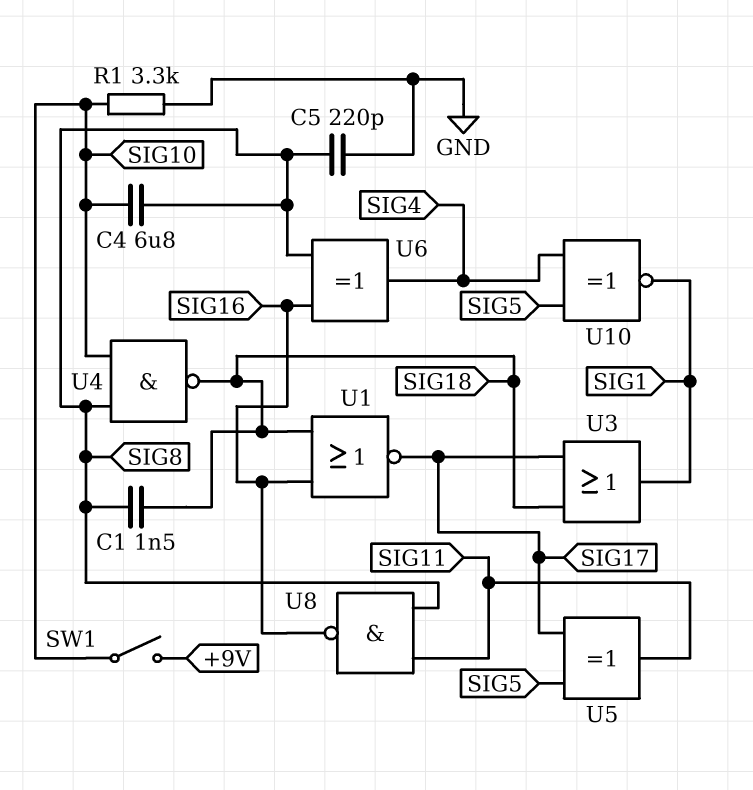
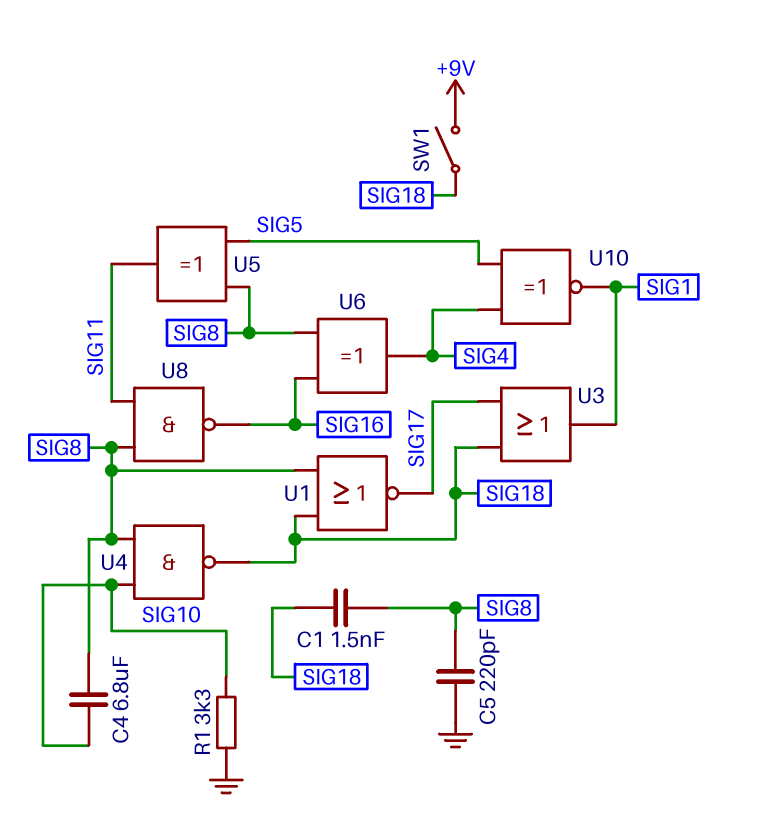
SW1: switch (+9V, SIG10) -> switch (+9V, SIG18)
U1: NOR (in SIG16, in SIG18, out SIG17) -> NOR (in SIG8, in SIG18, out SIG17)
U5: XOR (in SIG5, in SIG17, out SIG11) -> XOR (in SIG5, in SIG8, out SIG11)

